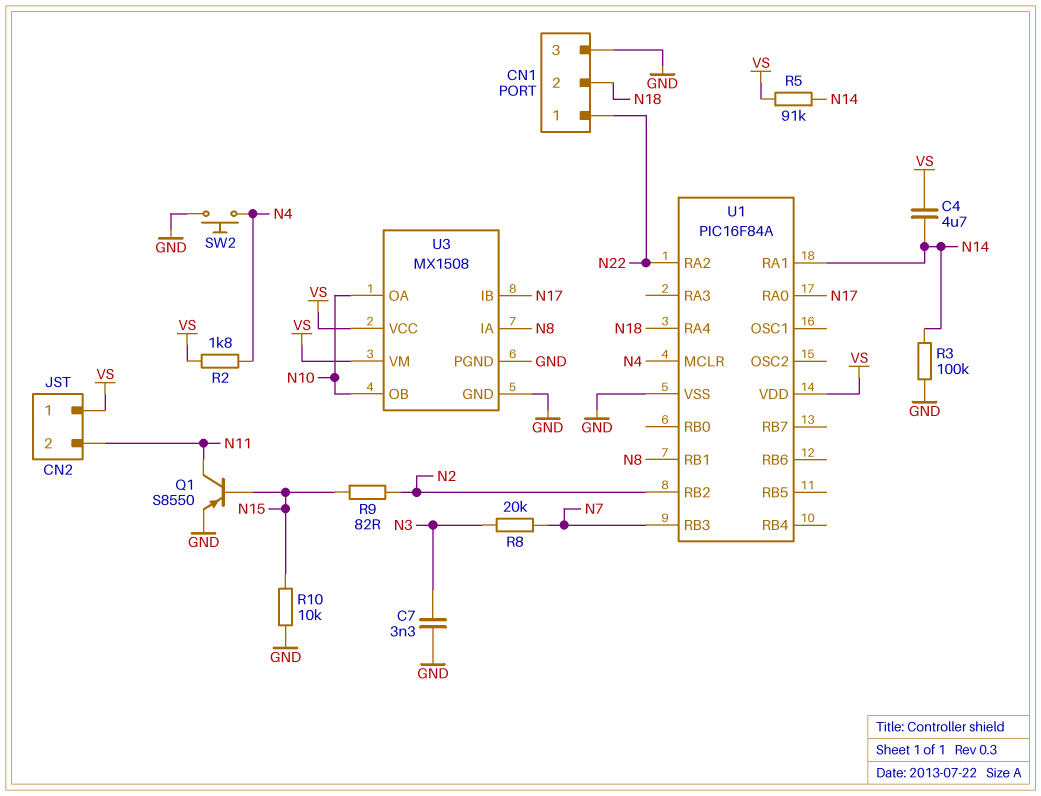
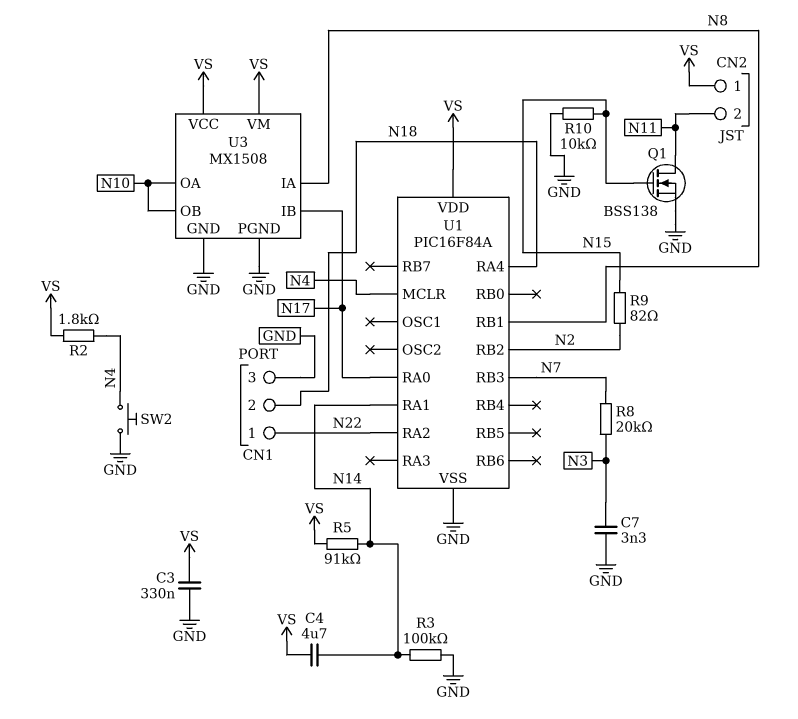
C3: none -> 330nF (GND, VS)
Q1: PNP S8550 (B N15, C N11, E GND) -> NMOS BSS138 (G N15, D N11, S GND)

